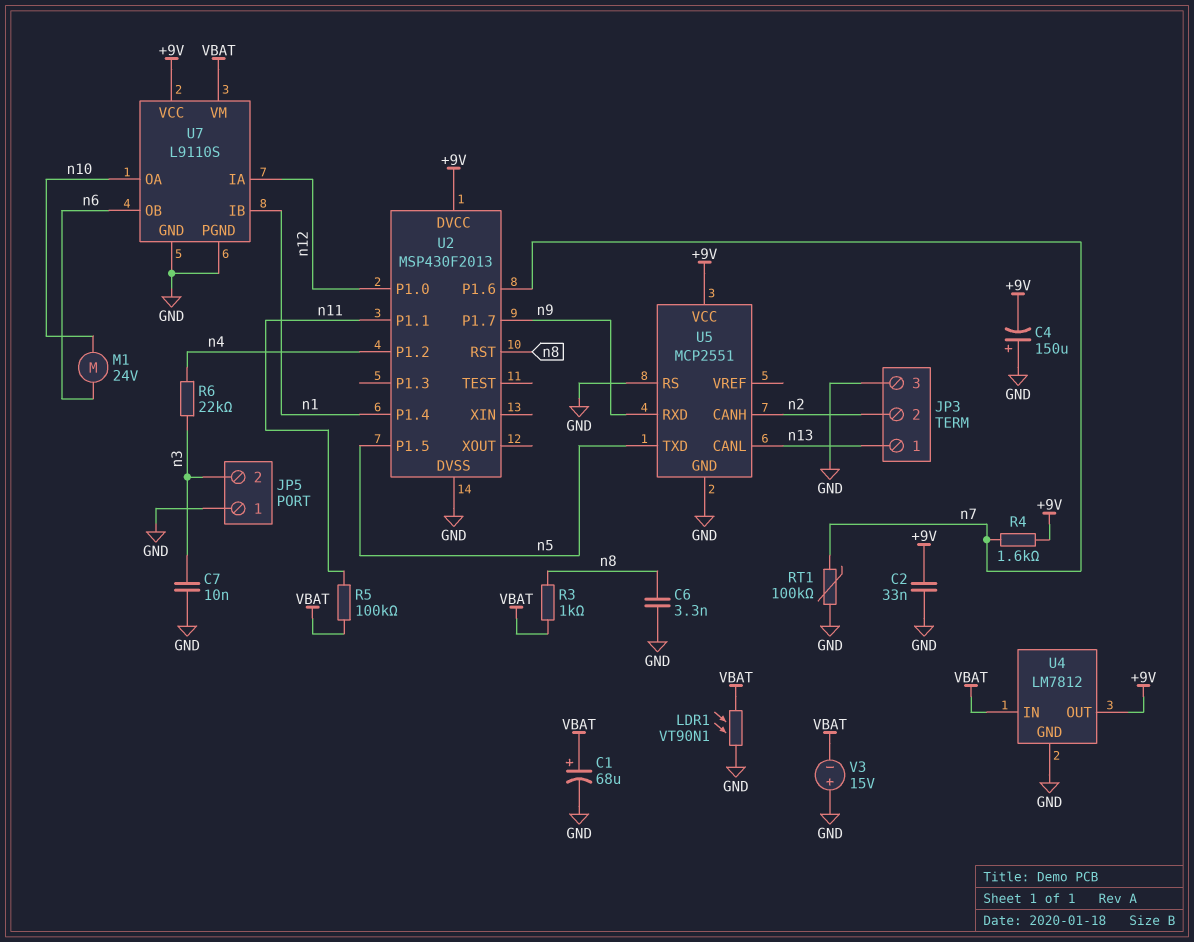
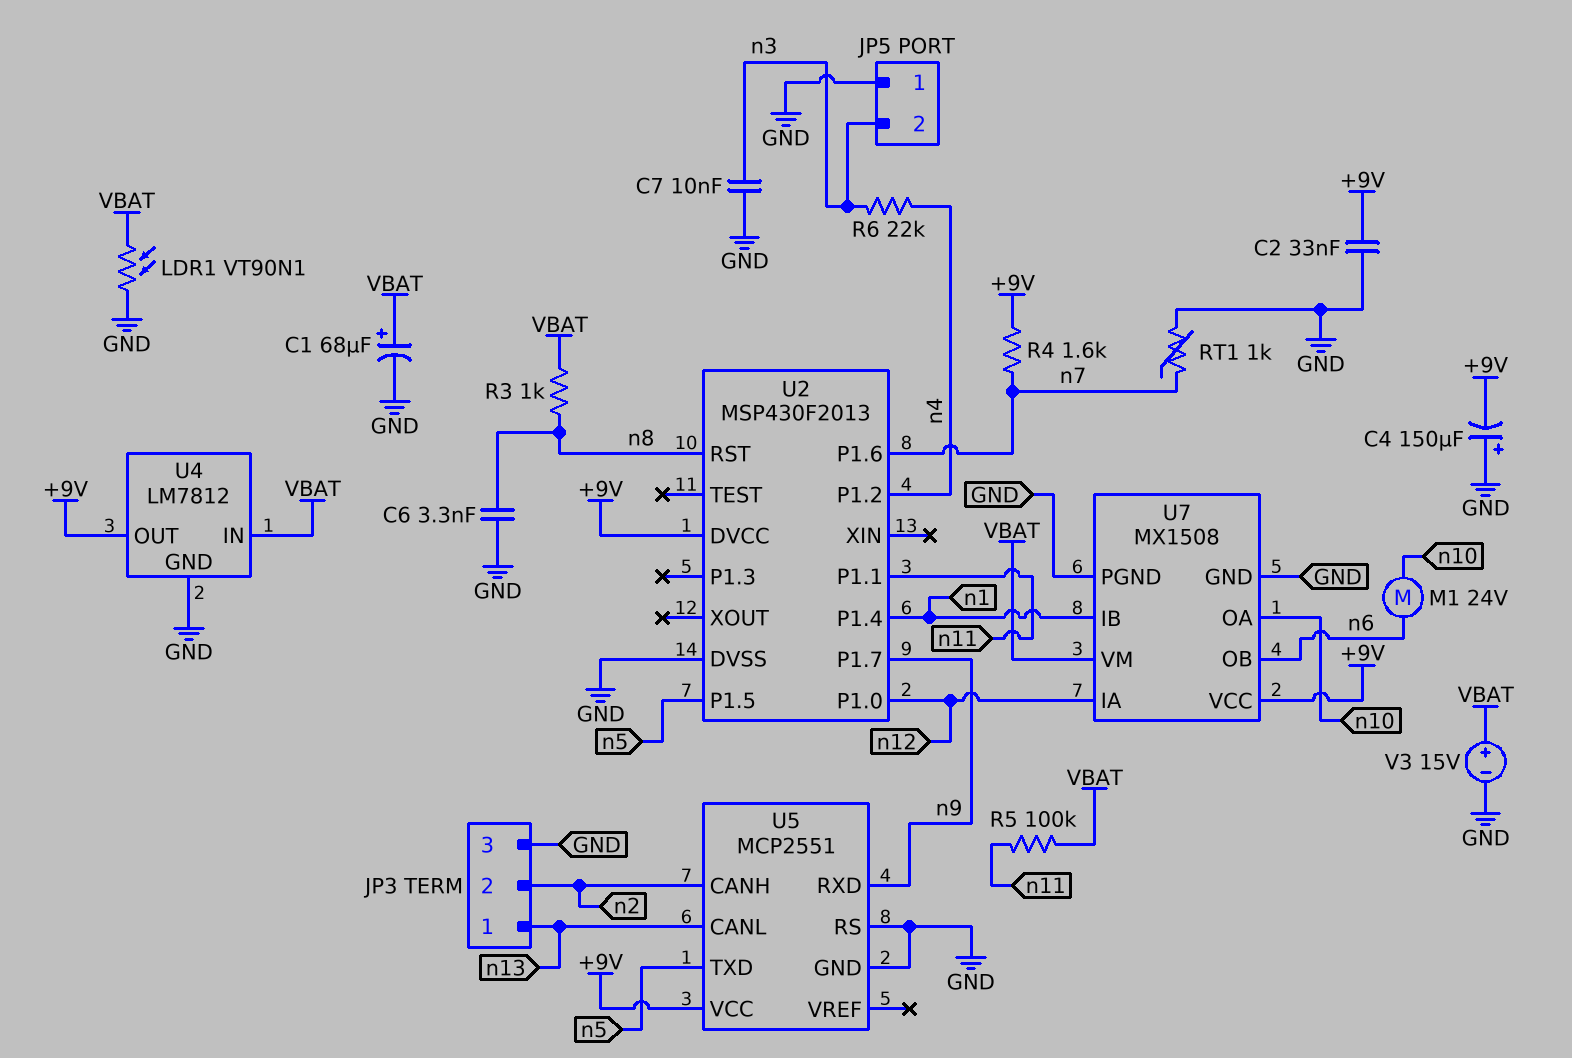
RT1: 100k (GND, n7) -> 1k (GND, n7)
U7: L9110S -> MX1508
V3: 15V (plus GND, minus VBAT) -> 15V (plus VBAT, minus GND)

